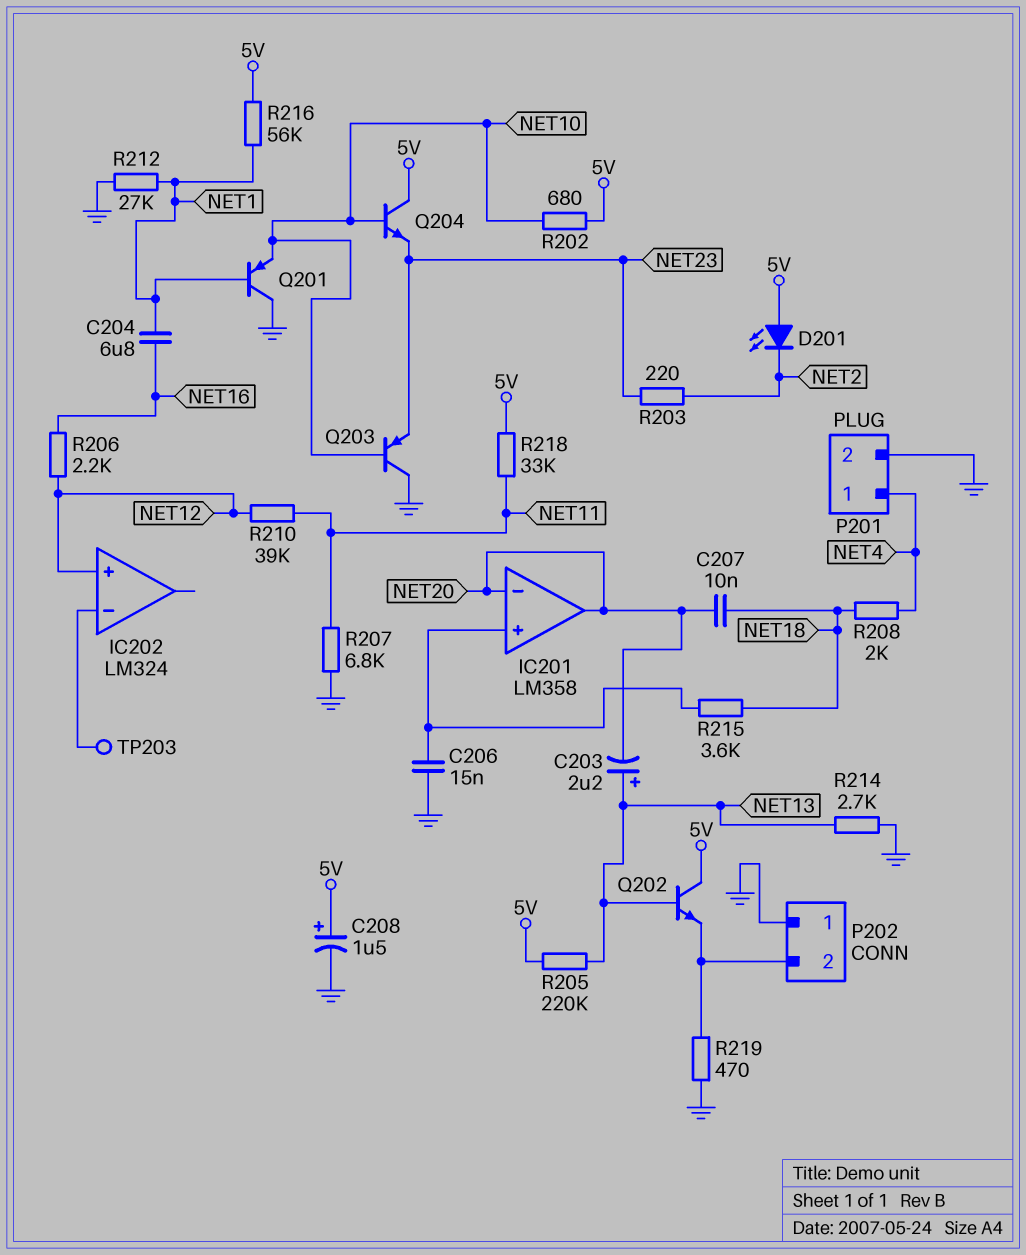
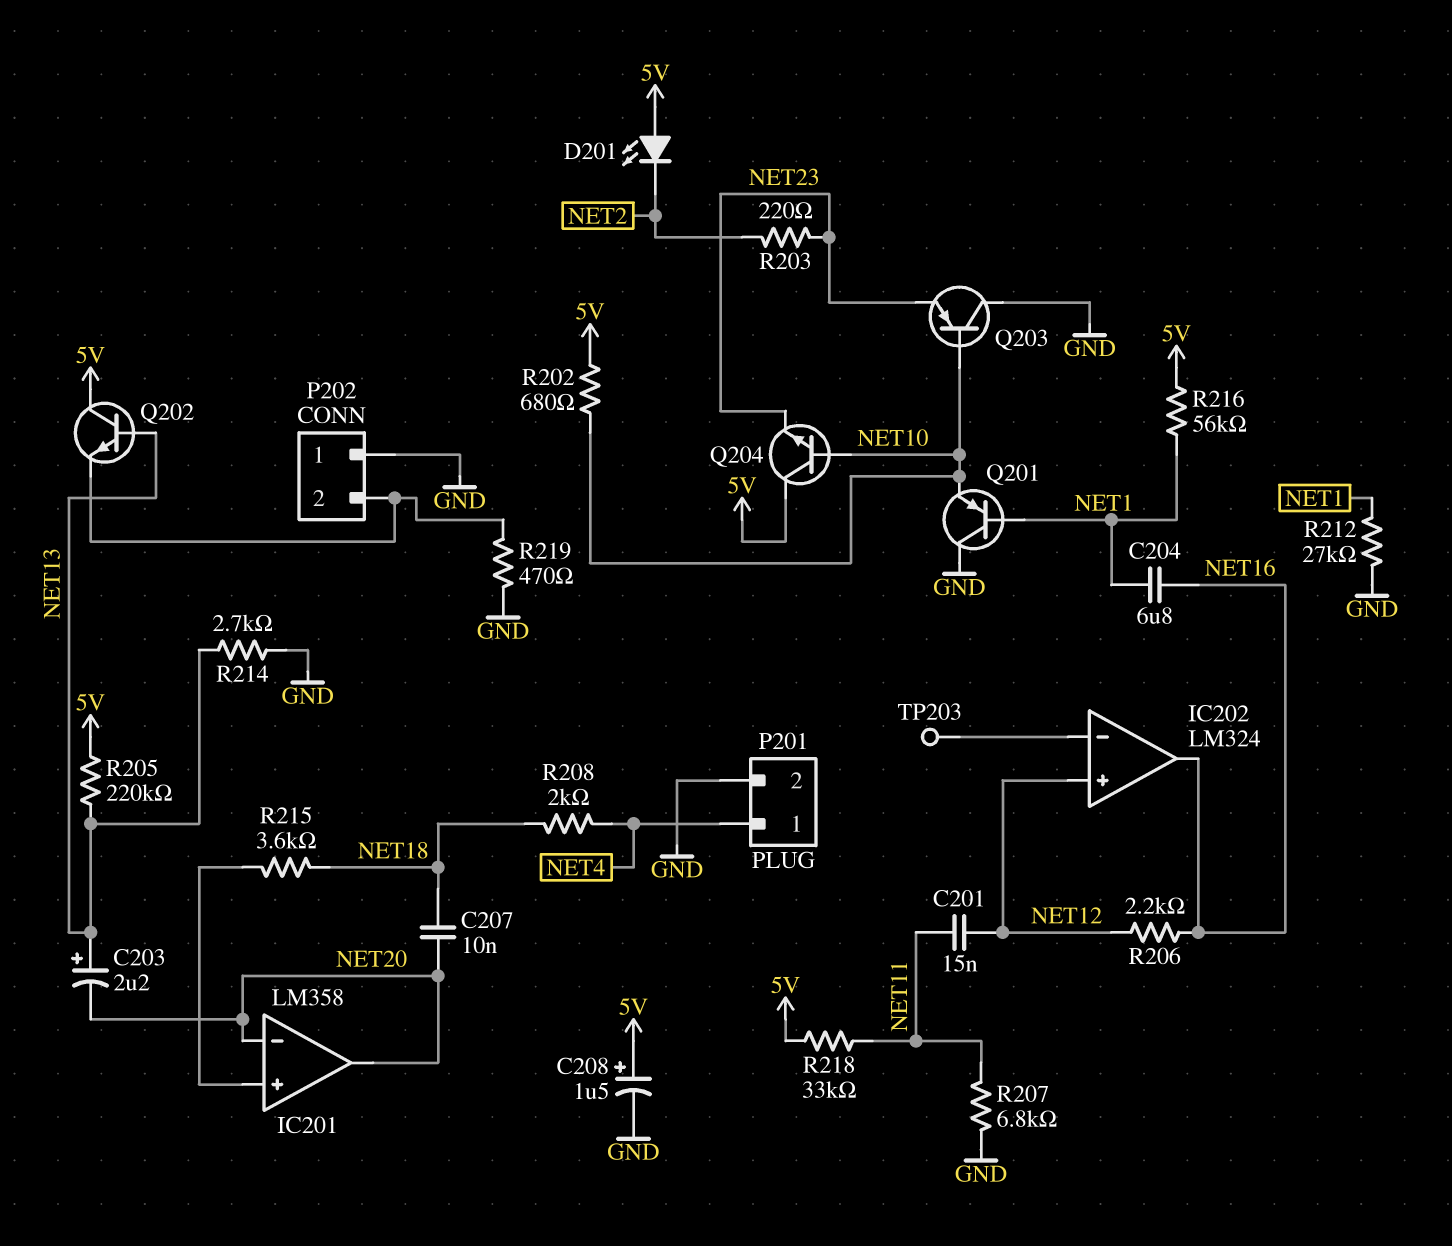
C201: none -> 15nF (NET11, NET12)
C206: 15nF (GND, IC201/in+) -> none
IC202 pin out: none -> NET16
R210: 39k (NET11, NET12) -> none

